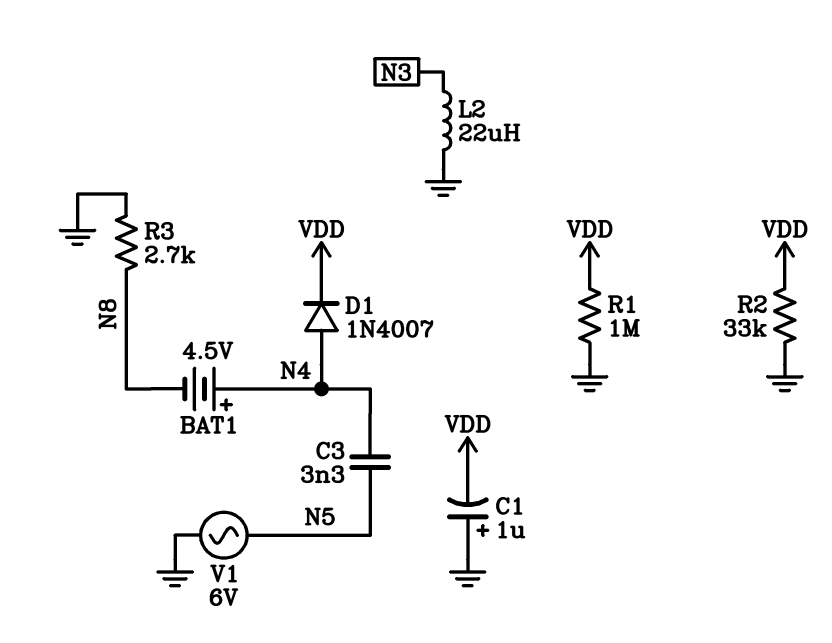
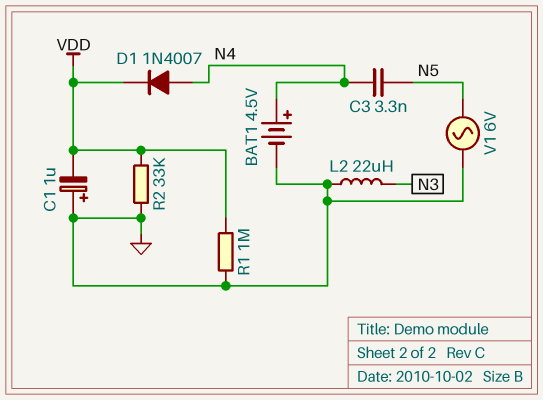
BAT1: 4.5V (plus N4, minus N8) -> 4.5V (plus N4, minus GND)
R3: 2.7k (GND, N8) -> none

